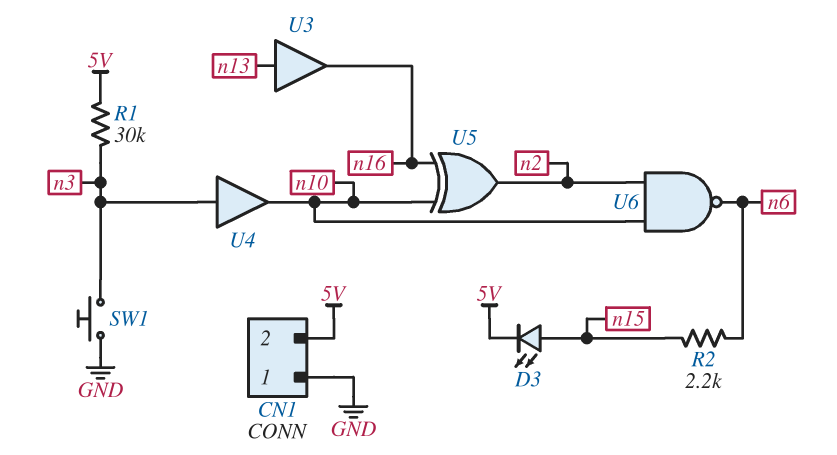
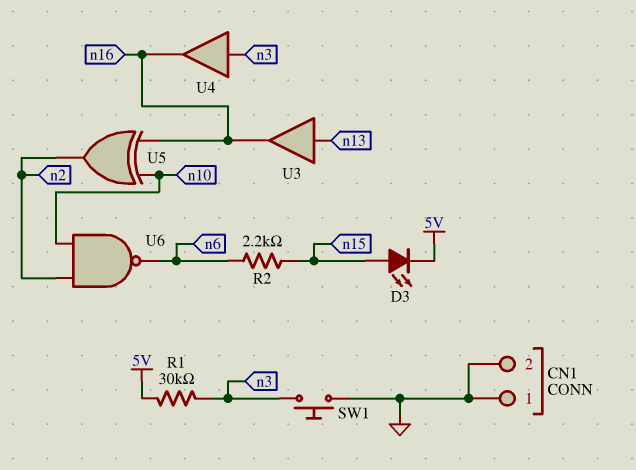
CN1 pin 2: 5V -> GND
U4: buffer (in n3, out n10) -> buffer (in n3, out n16)

